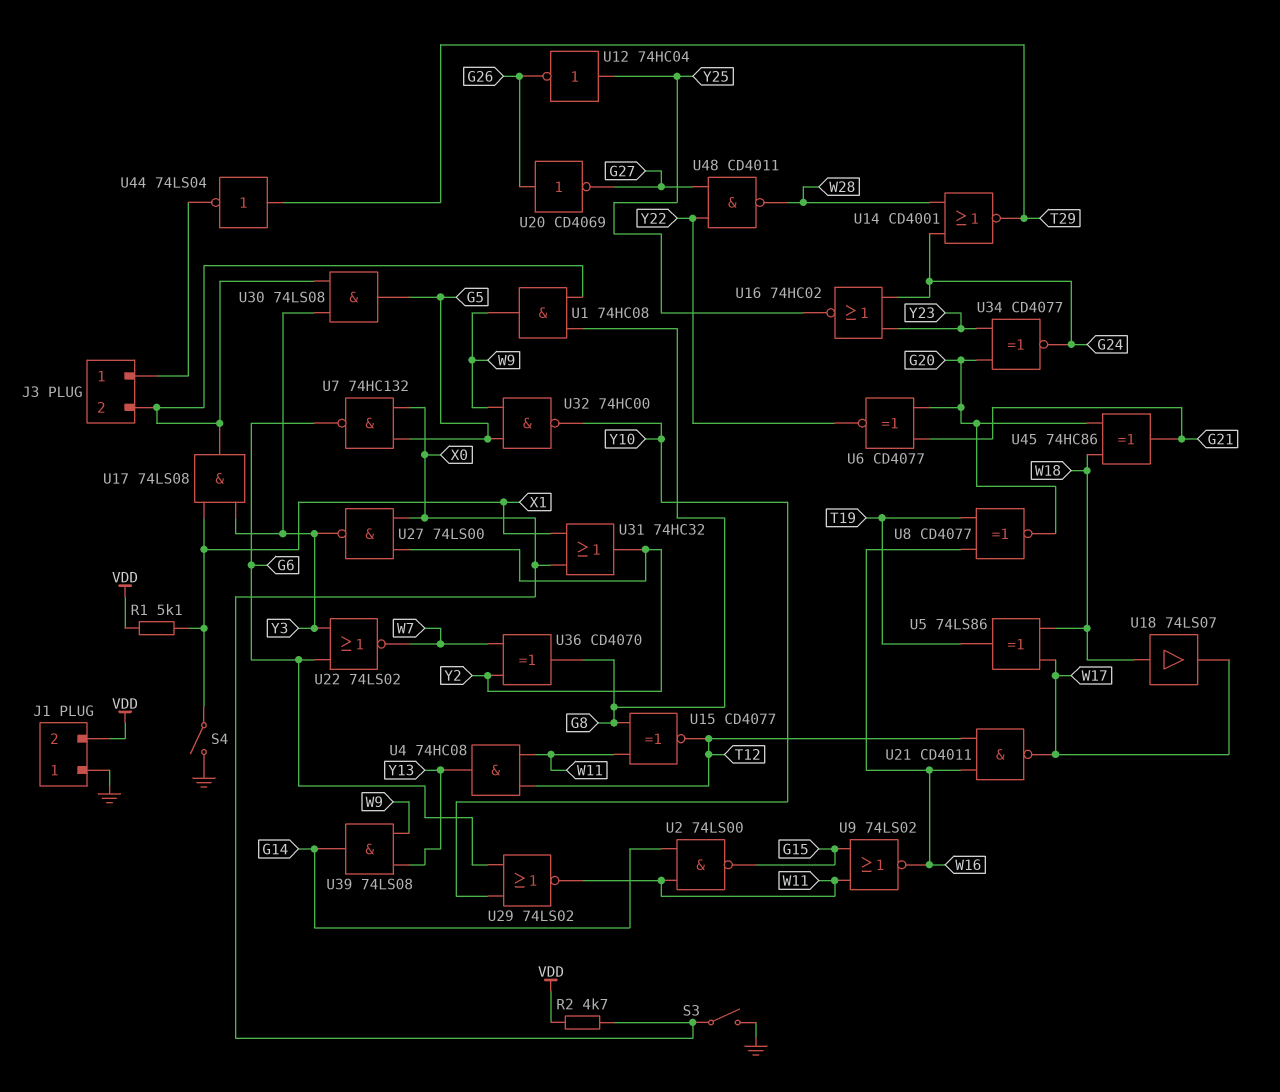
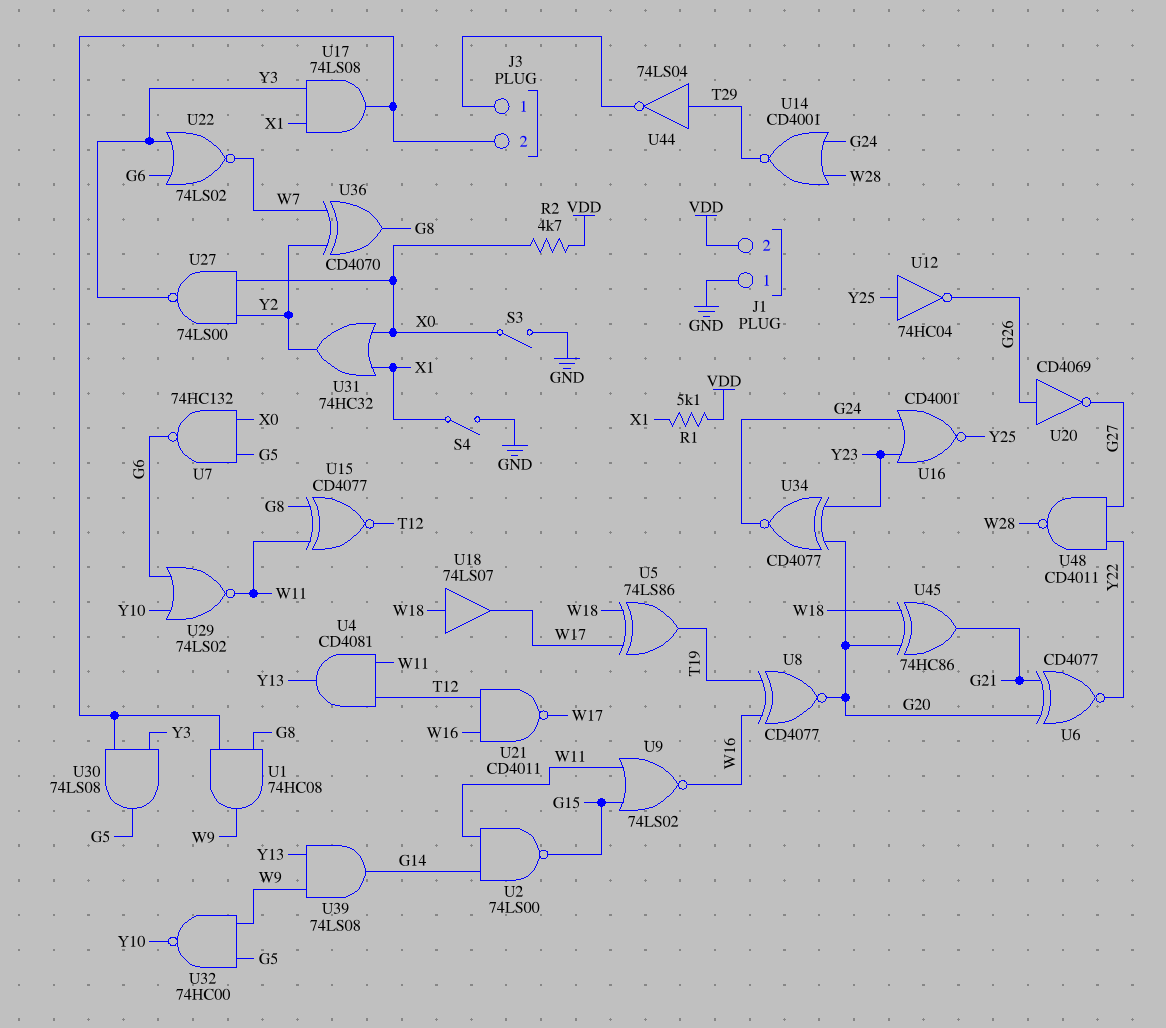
U4: AND 74HC08 (in T12, in W11, out Y13) -> AND CD4081 (in T12, in W11, out Y13)
U16: NOR 74HC02 (in G24, in Y23, out Y25) -> NOR CD4001 (in G24, in Y23, out Y25)

